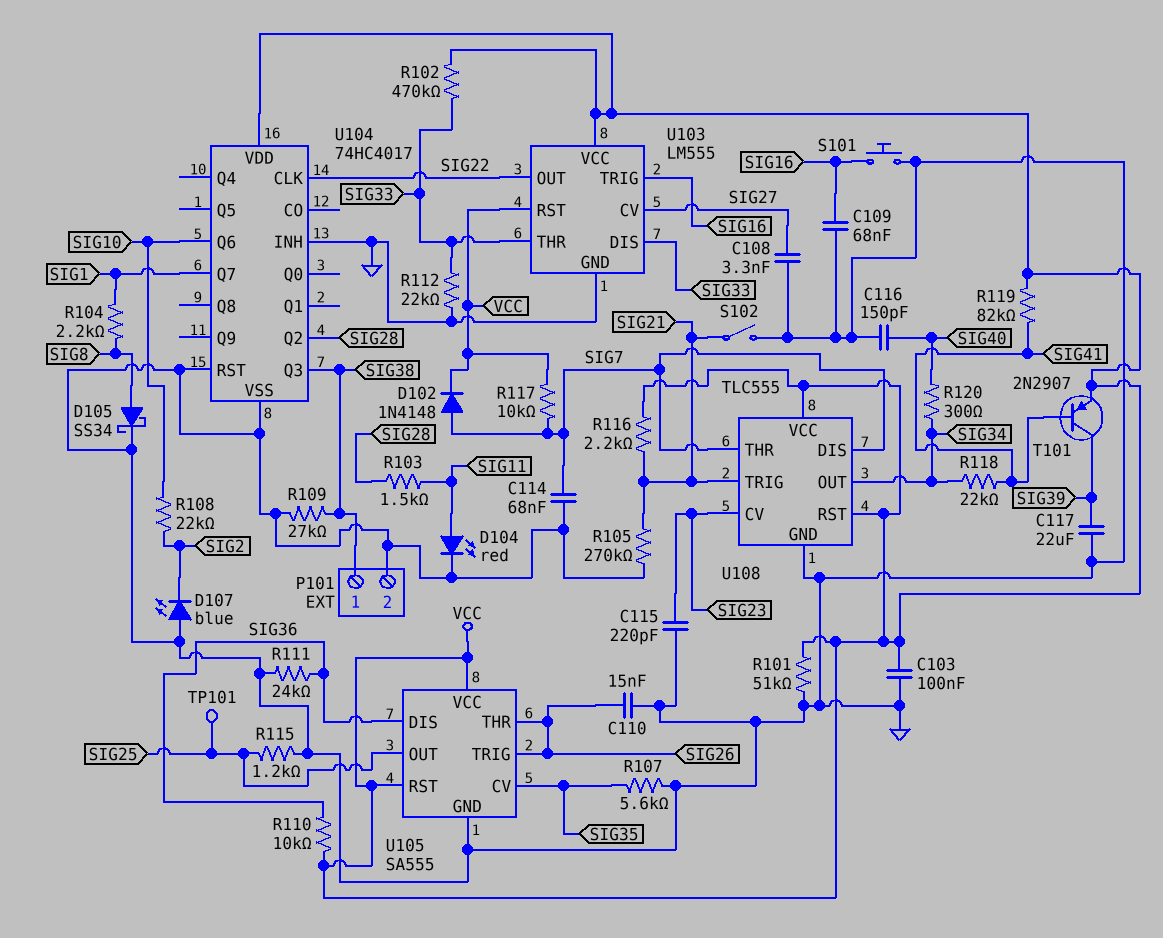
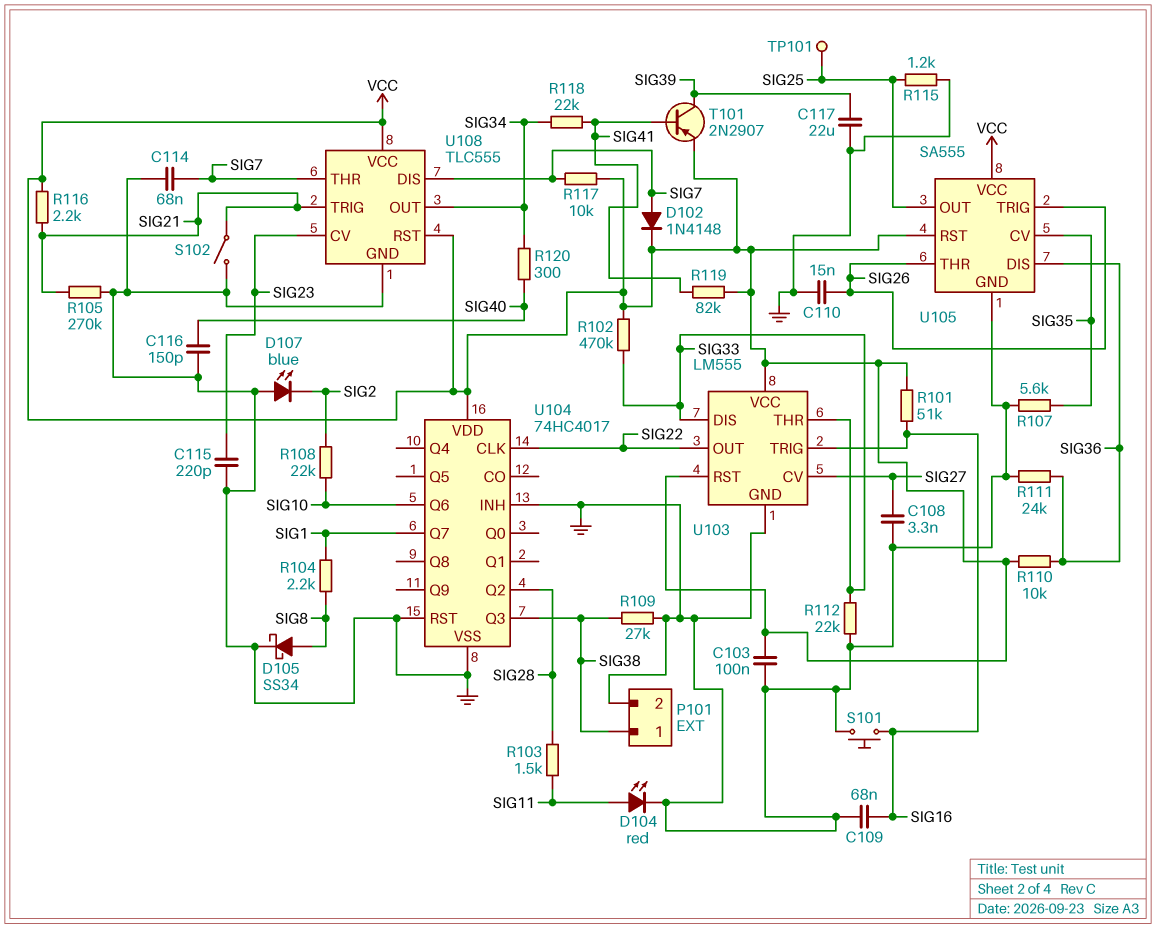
R101: 51k (GND, VCC) -> 51k (SIG16, VCC)

